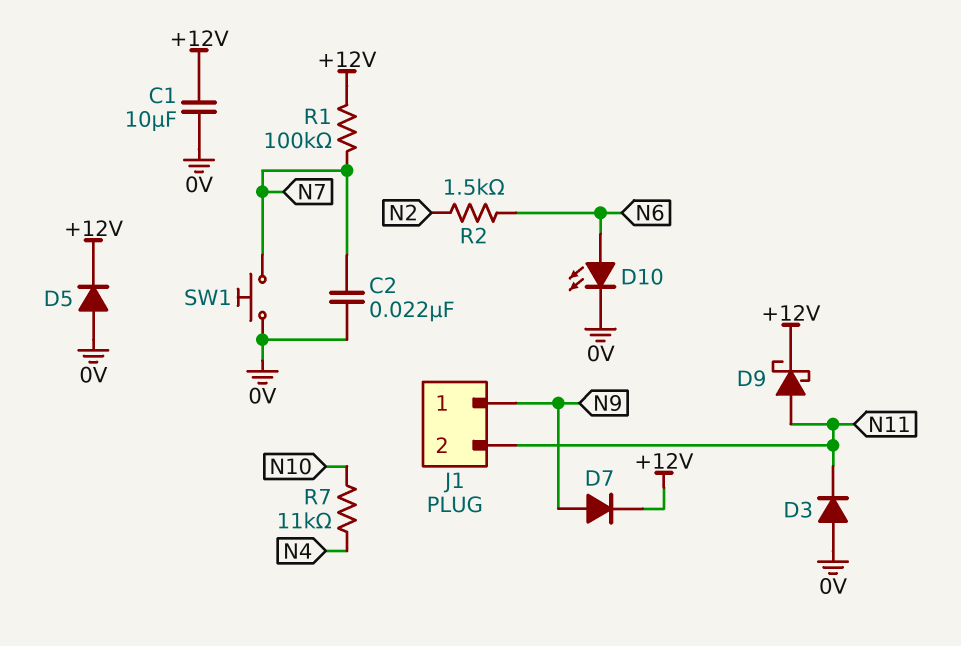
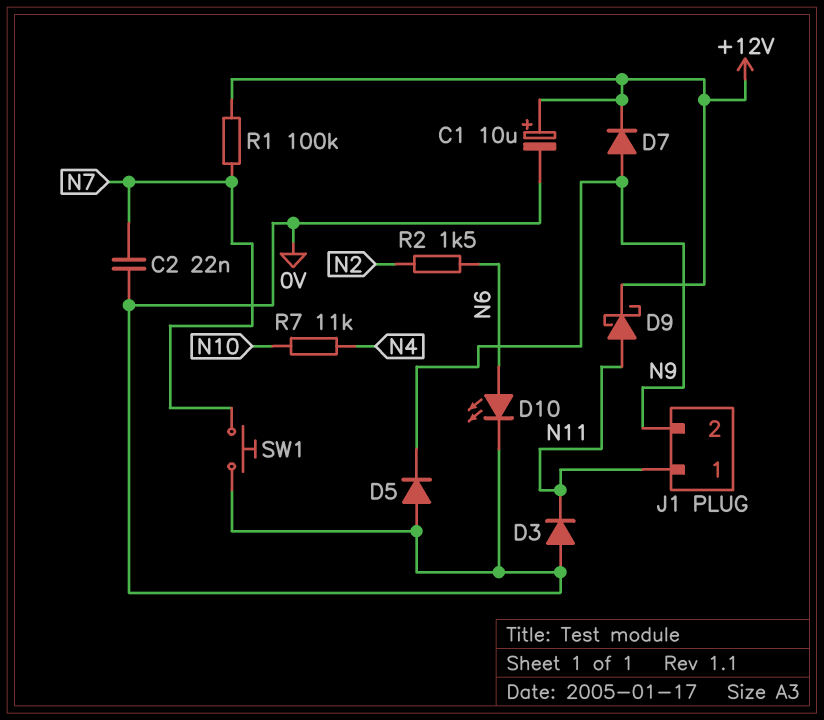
C1: 10uF (+12V, 0V) -> 10uF (plus +12V, minus 0V)
D5: diode (A 0V, K +12V) -> diode (A 0V, K N9)
J1 pin 1: N9 -> N11
J1 pin 2: N11 -> N9

